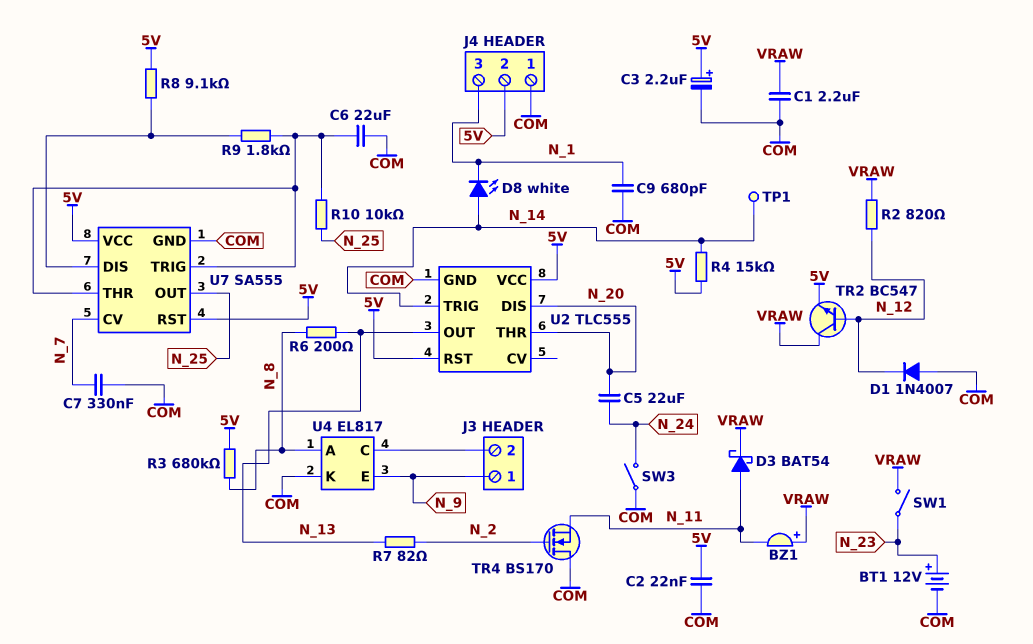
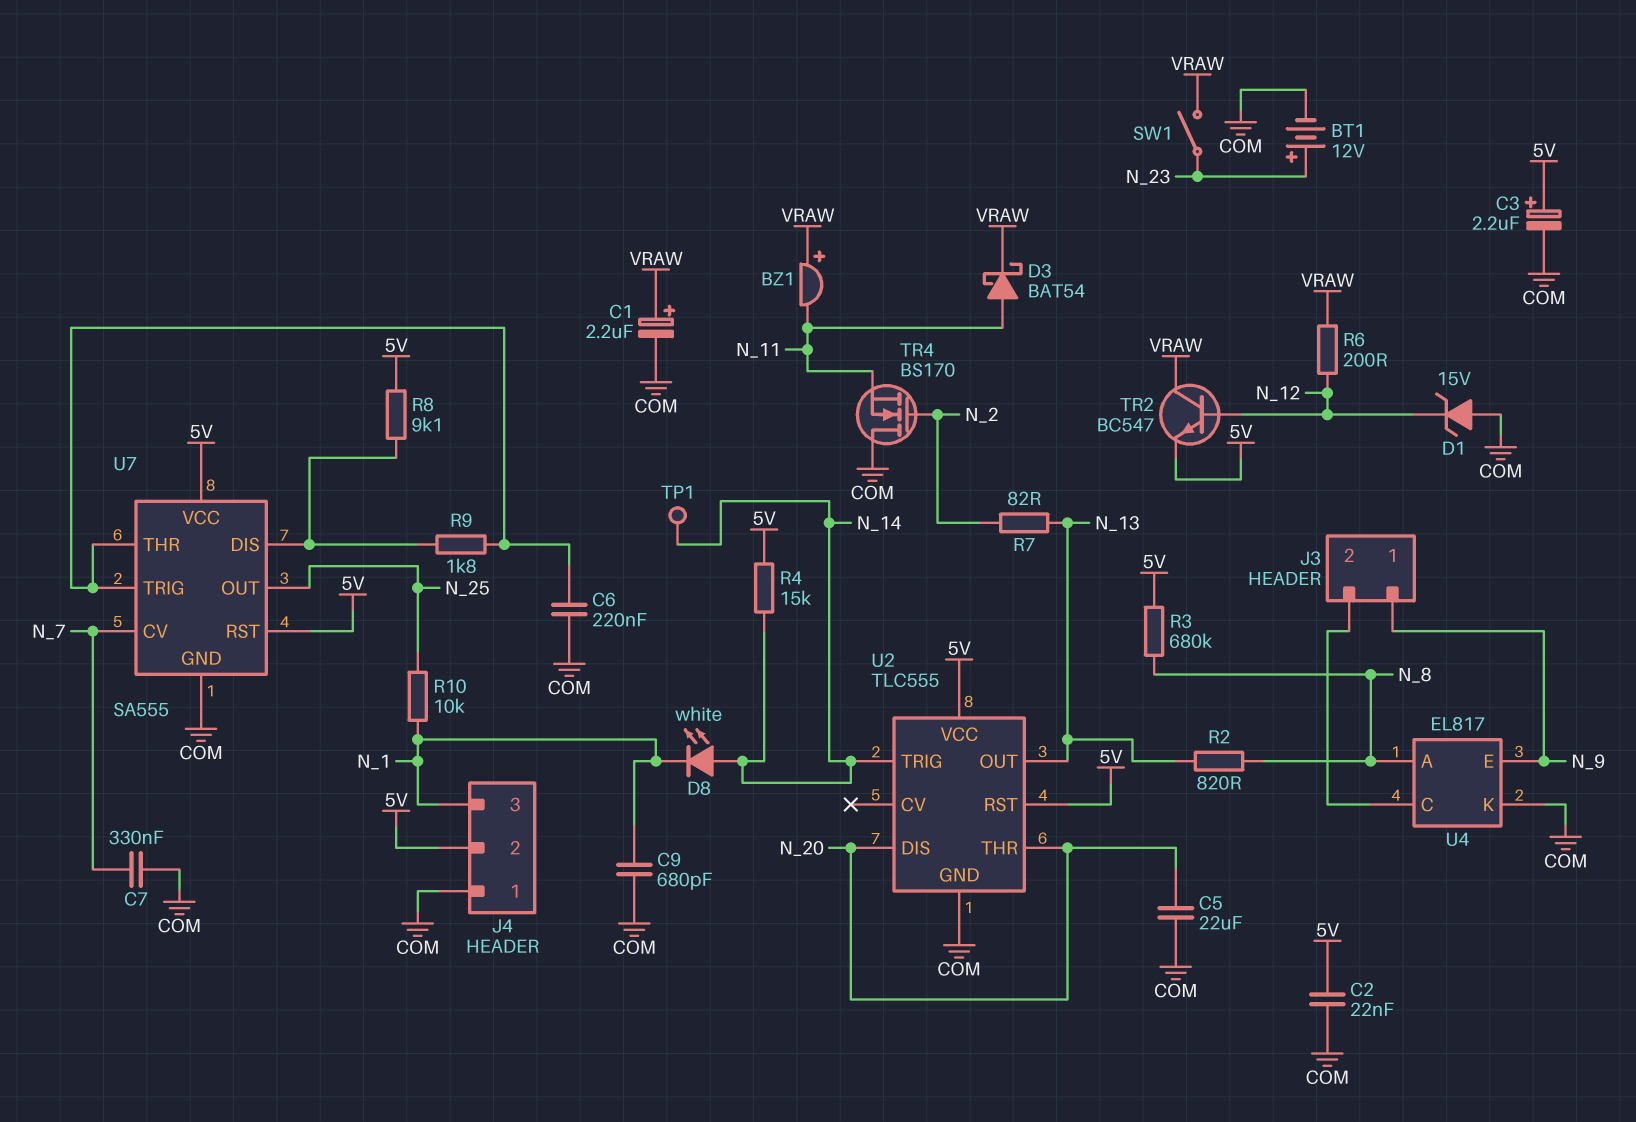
C1: 2.2uF (COM, VRAW) -> 2.2uF (plus VRAW, minus COM)
C5: 22uF (N_20, N_24) -> 22uF (COM, N_20)
C6: 22uF (COM, U7/THR) -> 220nF (COM, U7/THR)
D1: diode 1N4007 (A COM, K N_12) -> zener 15V (A COM, K N_12)
R2: 820 (N_12, VRAW) -> 820 (N_8, N_13)
R6: 200 (N_8, N_13) -> 200 (N_12, VRAW)
R10: 10k (N_25, U7/THR) -> 10k (N_1, N_25)
SW3: switch (COM, N_24) -> none

